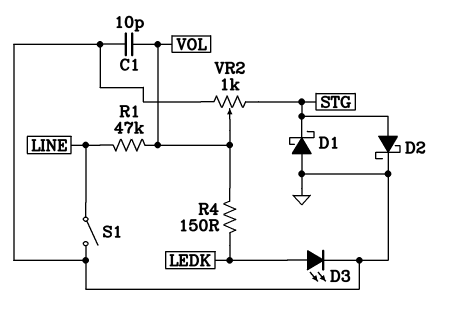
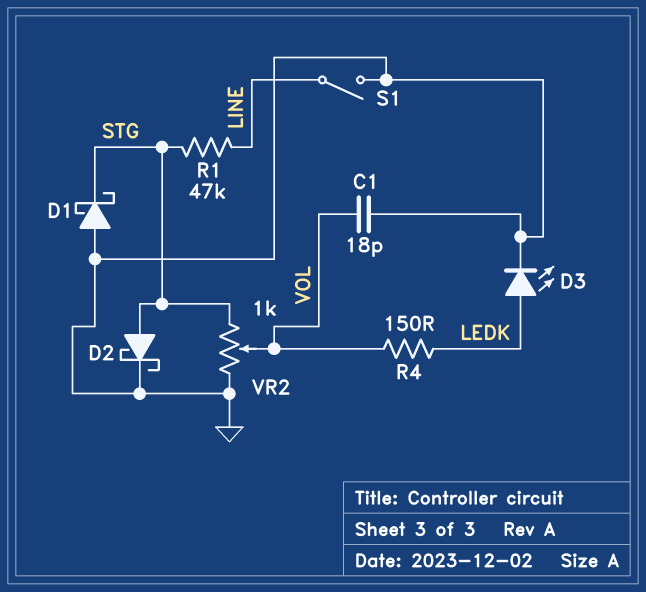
C1: 10pF (GND, VOL) -> 18pF (GND, VOL)
R1: 47k (LINE, VOL) -> 47k (LINE, STG)

